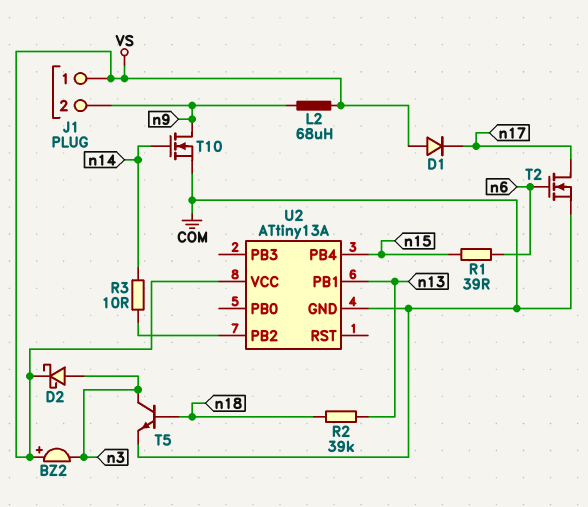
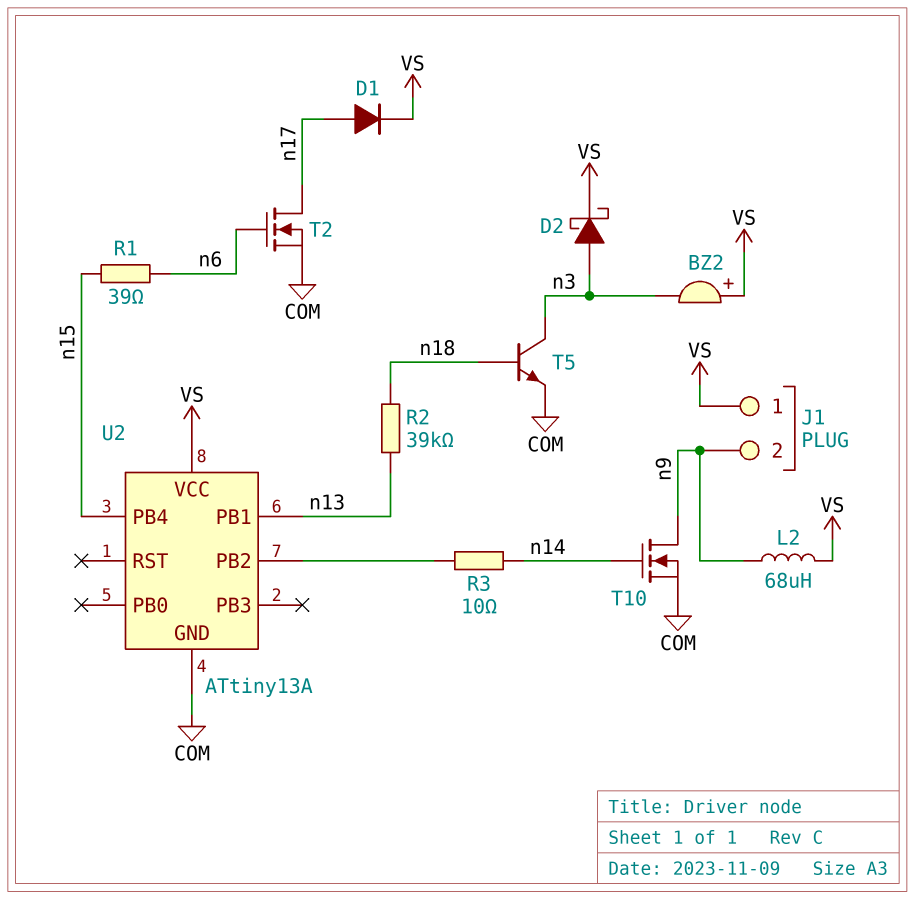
D1: diode (A VS, K n17) -> diode (A n17, K VS)

